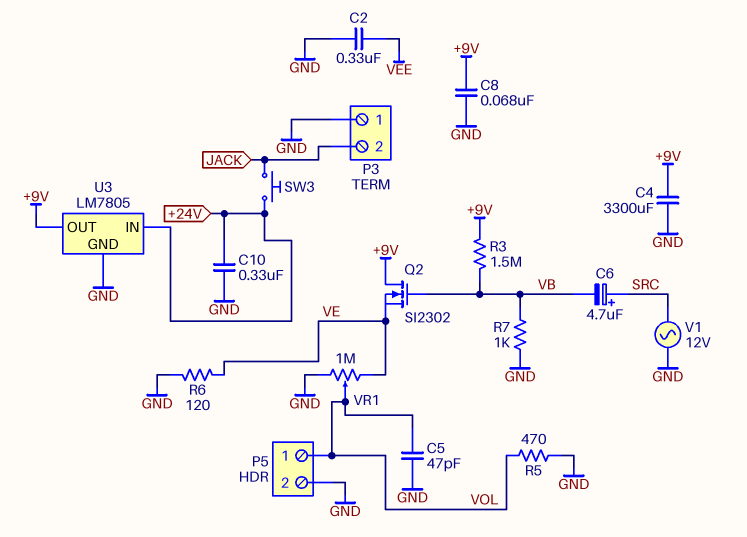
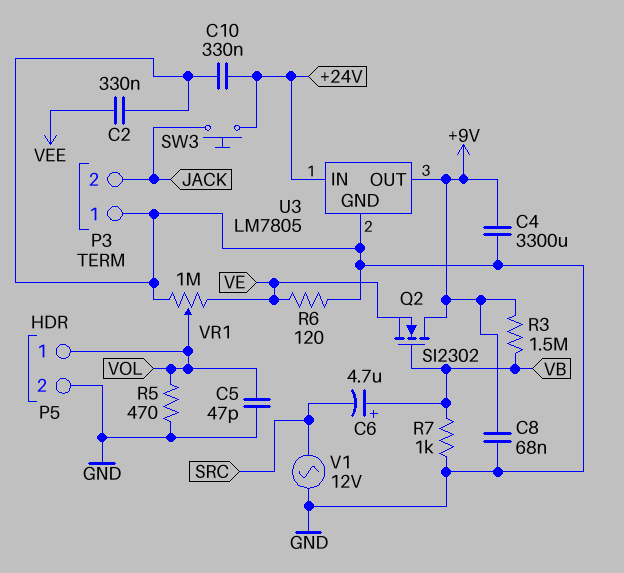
C6: 4.7uF (plus SRC, minus VB) -> 4.7uF (plus VB, minus SRC)

